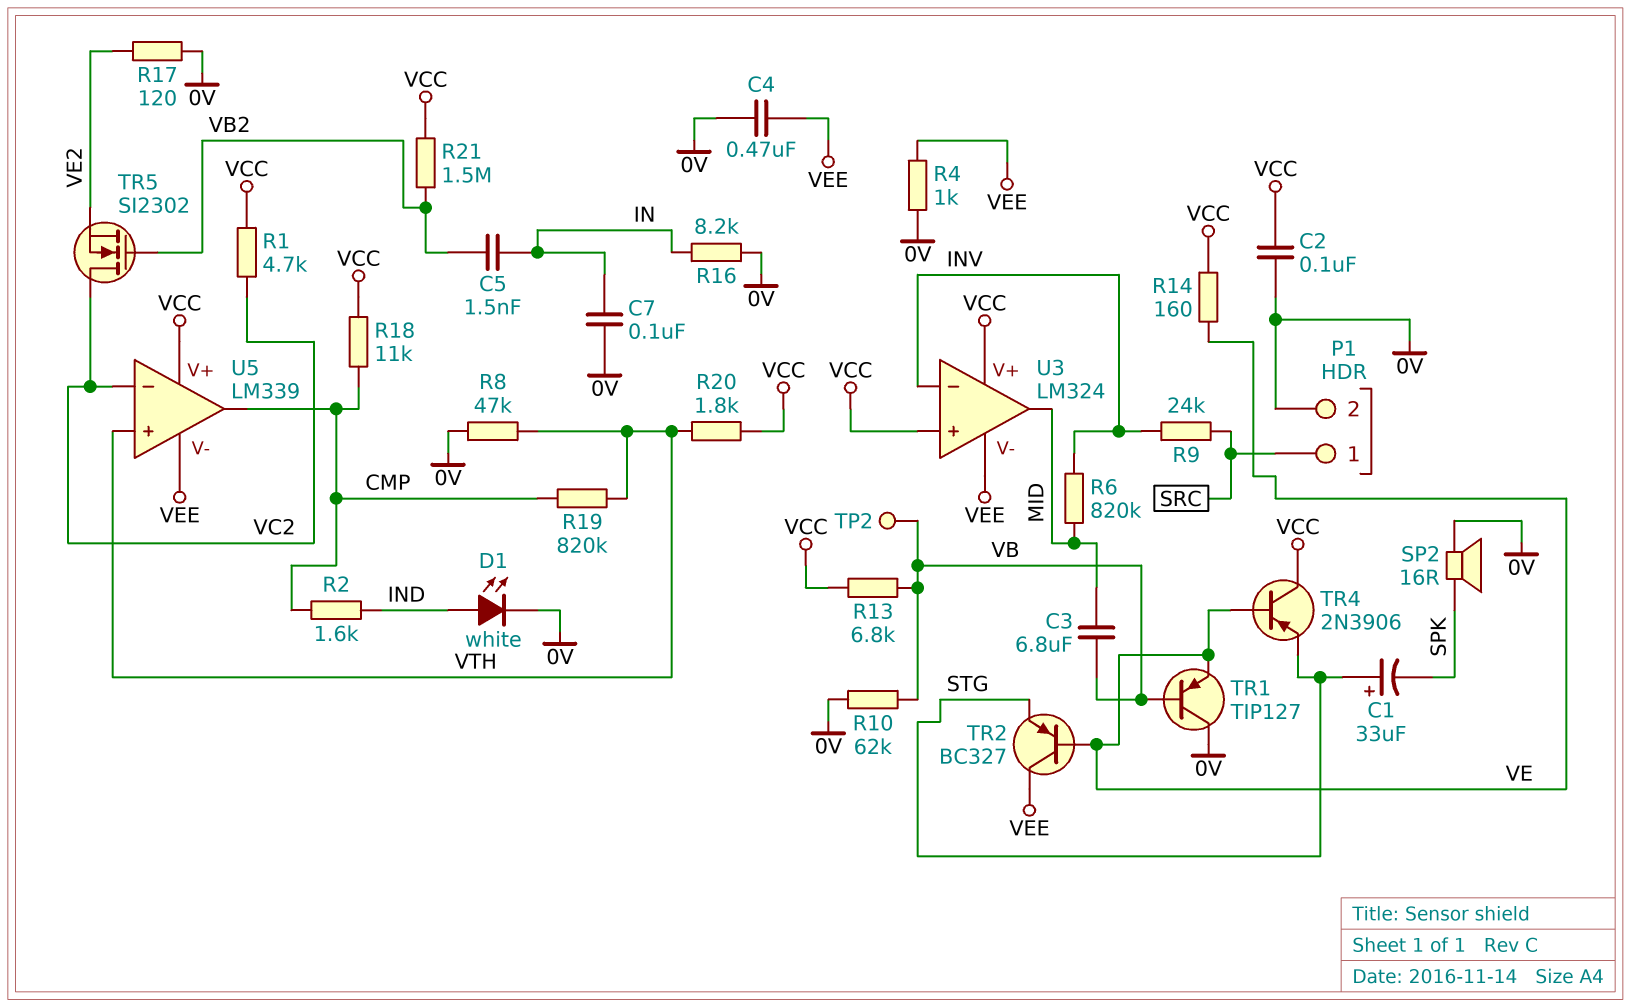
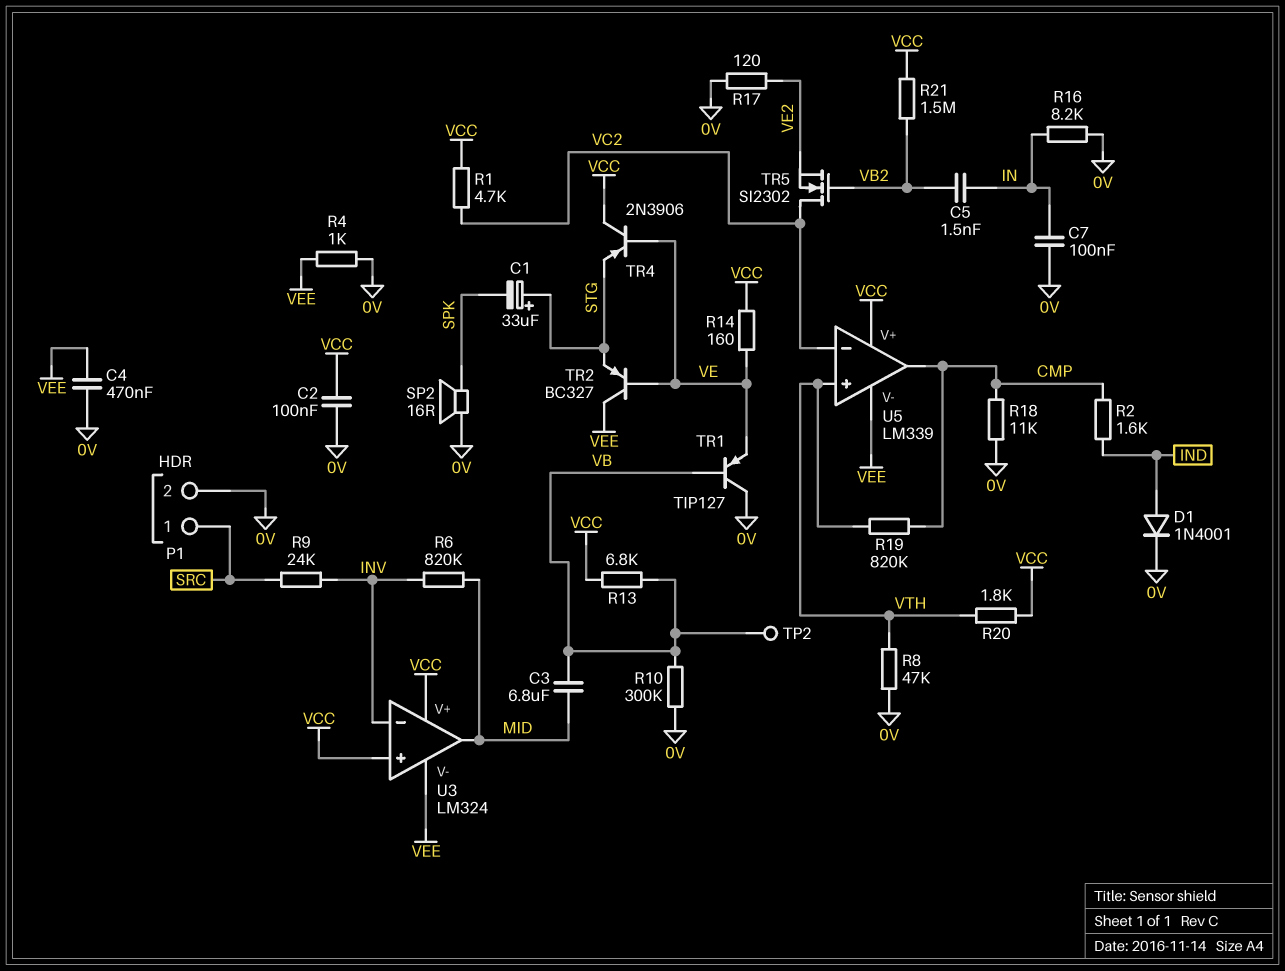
D1: LED white (A IND, K 0V) -> diode 1N4001 (A IND, K 0V)
R10: 62k (0V, VB) -> 300k (0V, VB)
R18: 11k (CMP, VCC) -> 11k (0V, CMP)

